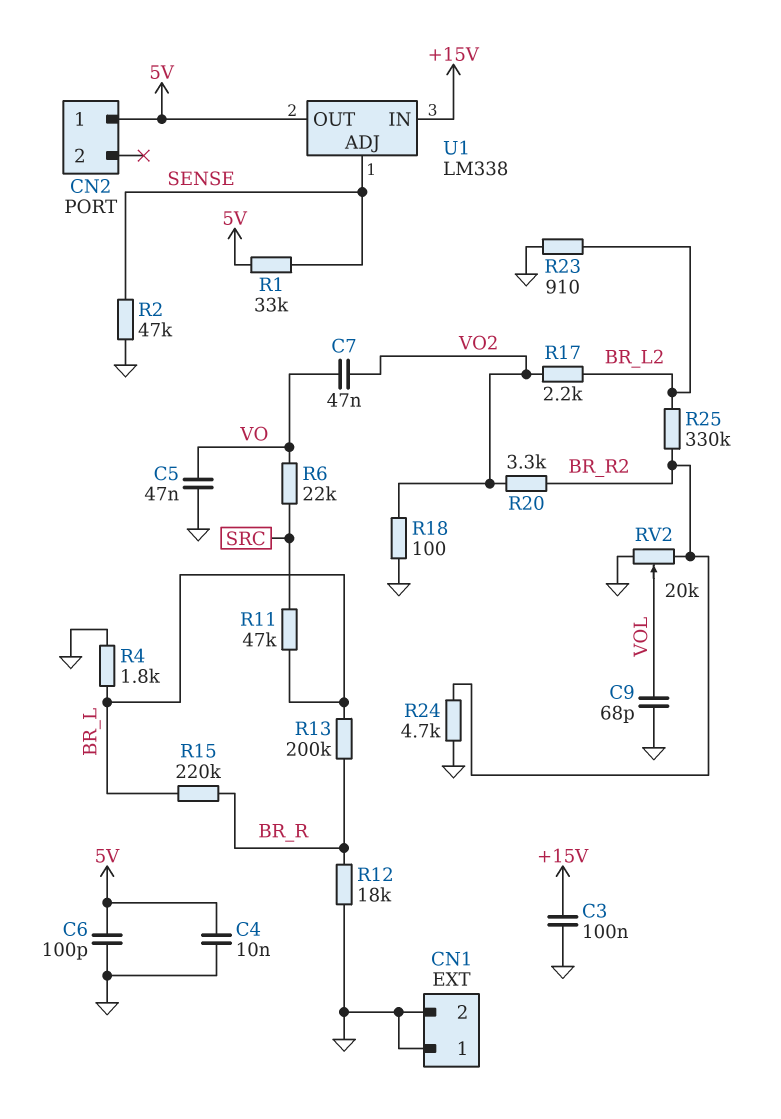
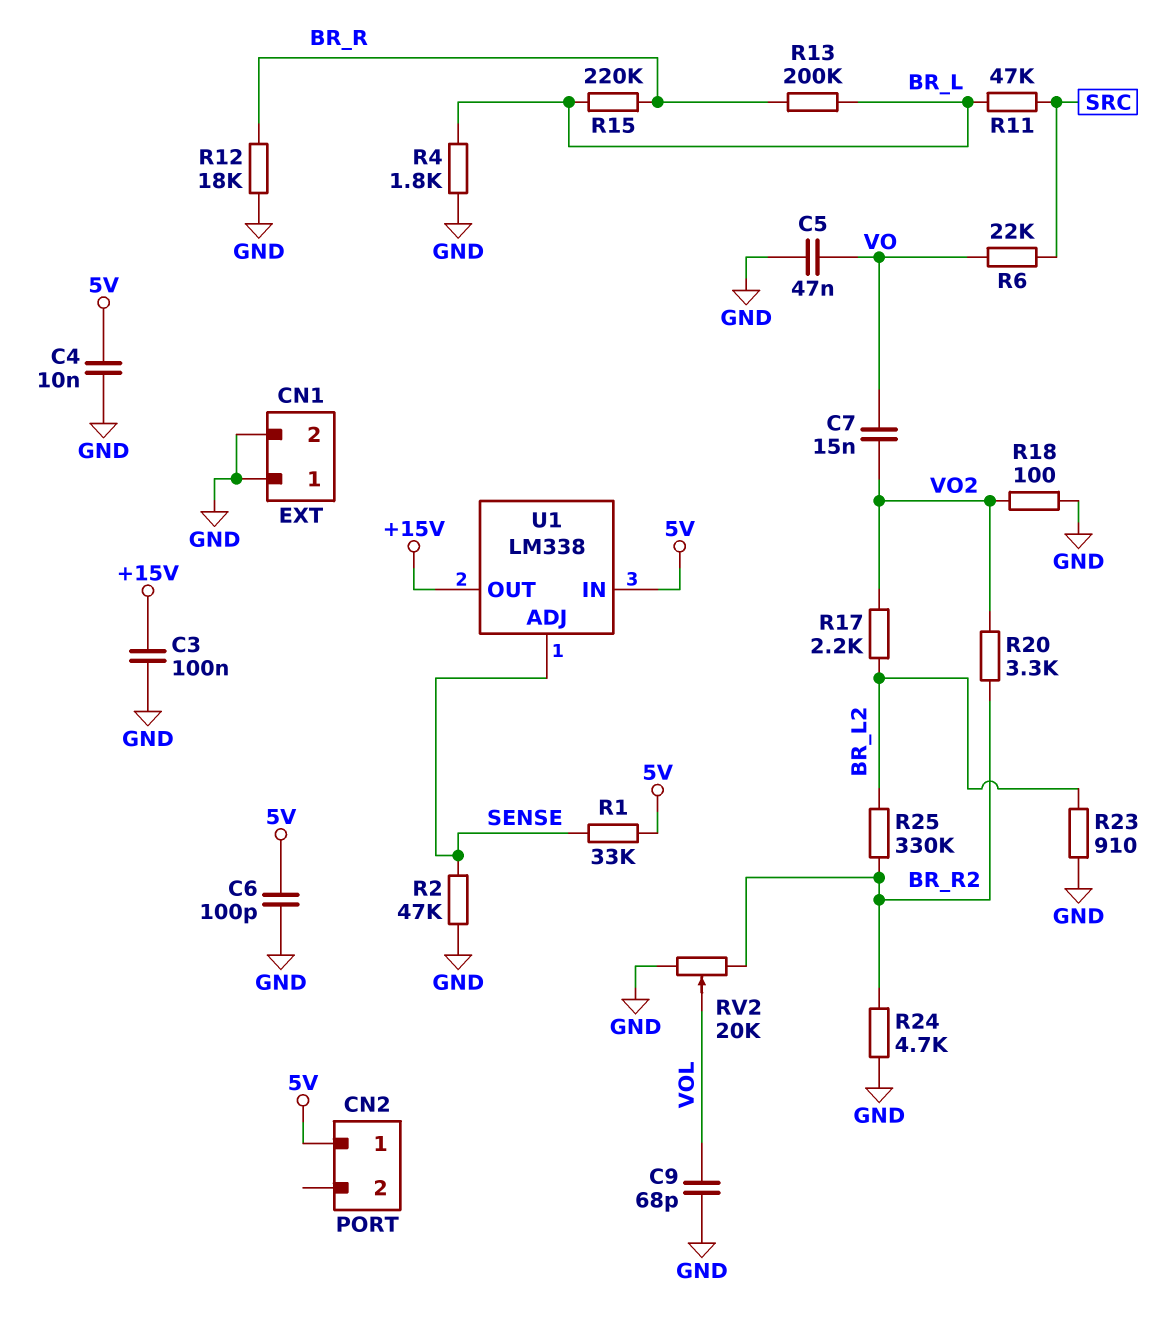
C7: 47nF (VO, VO2) -> 15nF (VO, VO2)
U1 pin IN: +15V -> 5V
U1 pin OUT: 5V -> +15V

